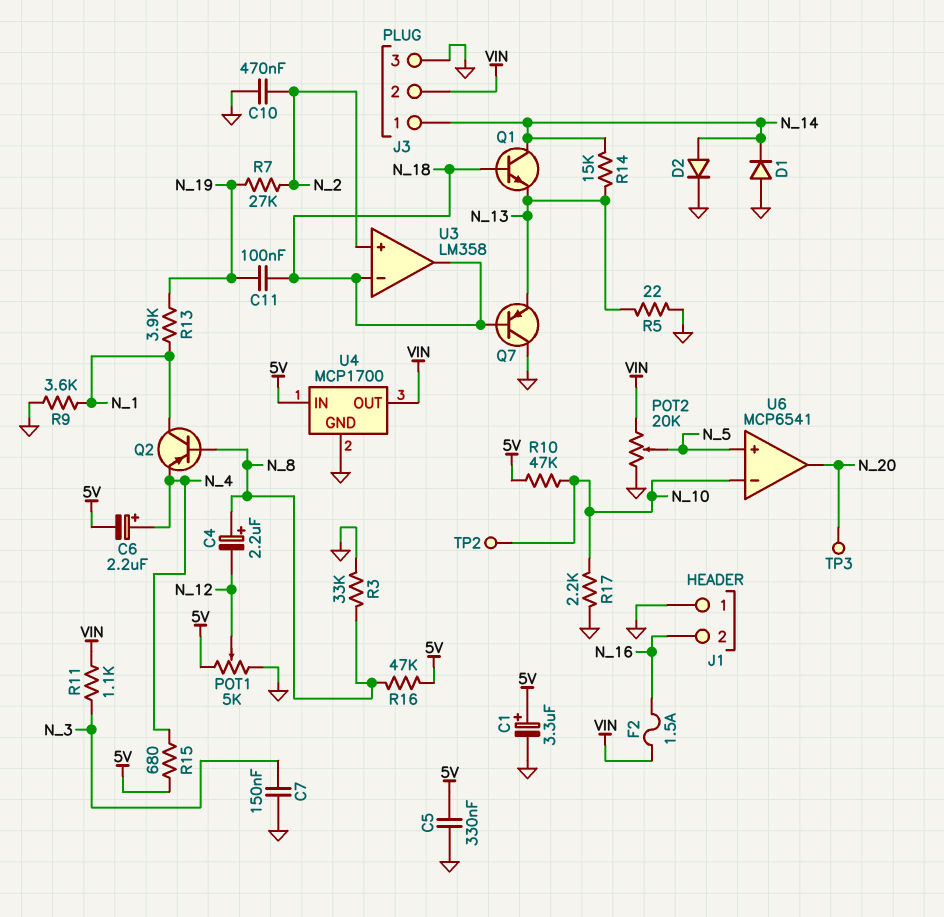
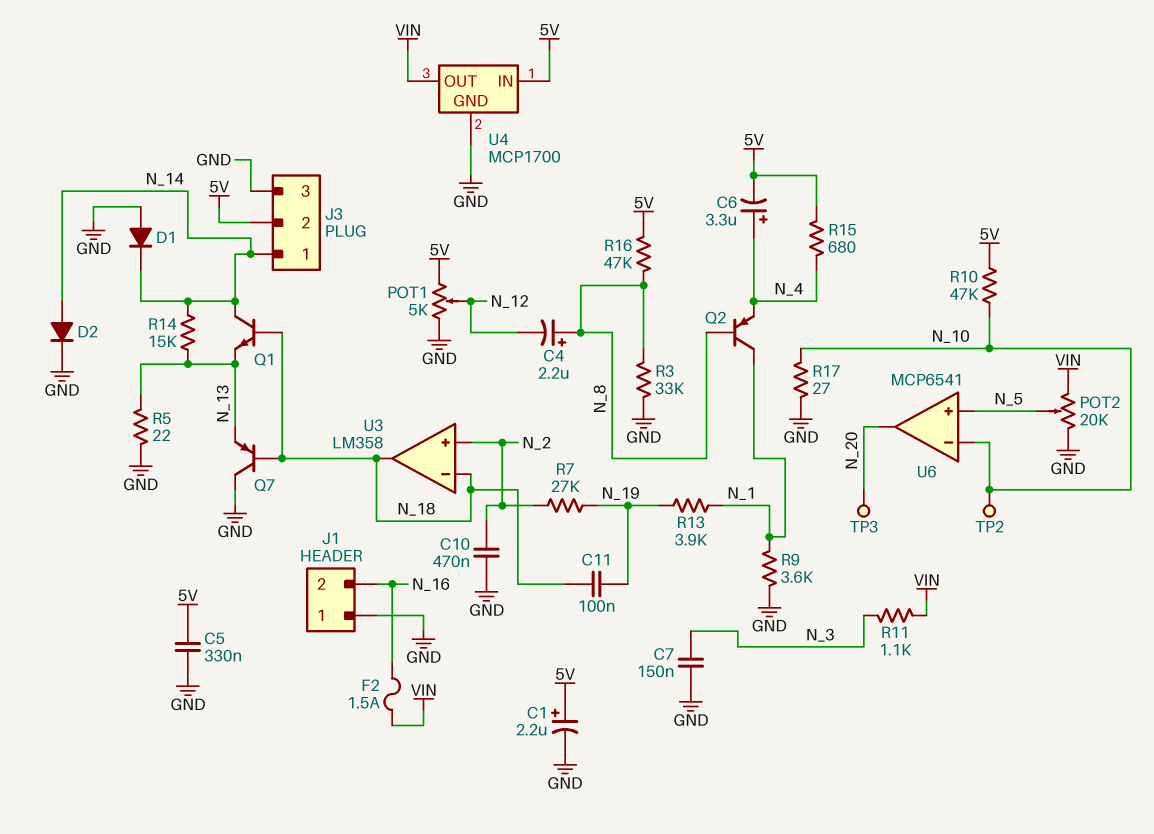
C1: 3.3uF (plus 5V, minus GND) -> 2.2uF (plus 5V, minus GND)
C6: 2.2uF (plus N_4, minus 5V) -> 3.3uF (plus N_4, minus 5V)
J3 pin 2: VIN -> 5V
R17: 2.2k (GND, N_10) -> 27 (GND, N_10)

